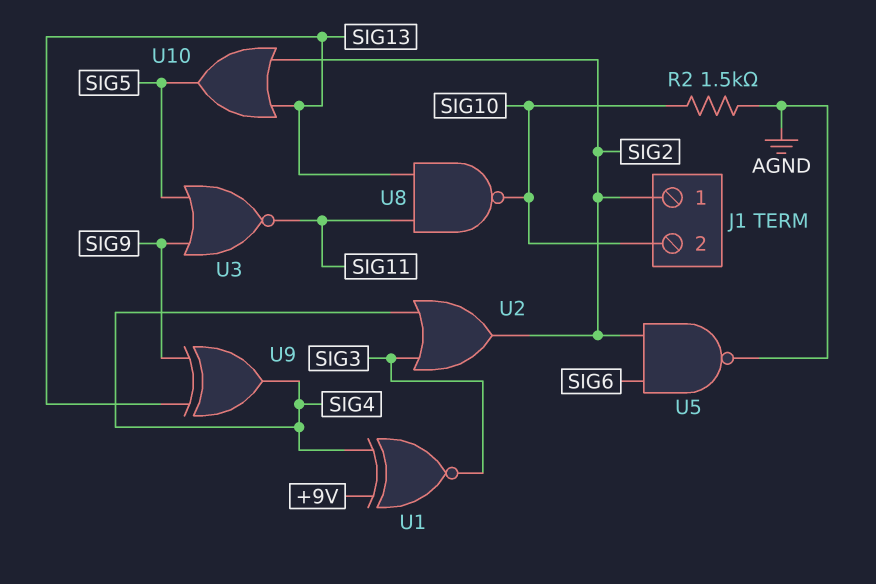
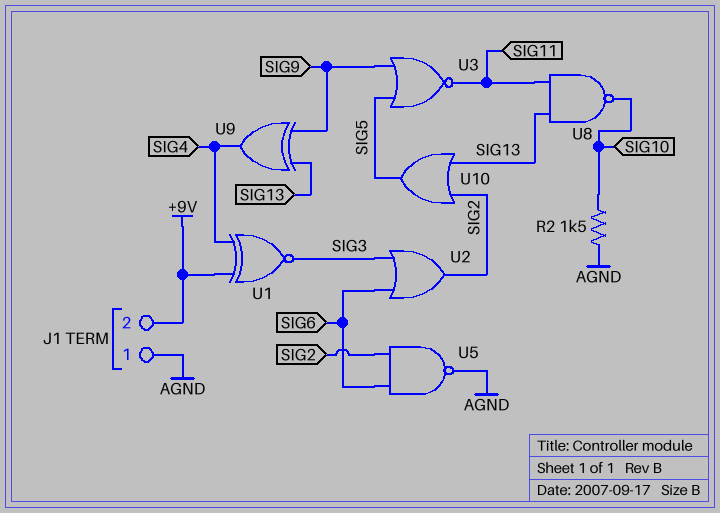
J1 pin 1: SIG2 -> AGND
J1 pin 2: SIG10 -> +9V
U2: OR (in SIG3, in SIG4, out SIG2) -> OR (in SIG3, in SIG6, out SIG2)

